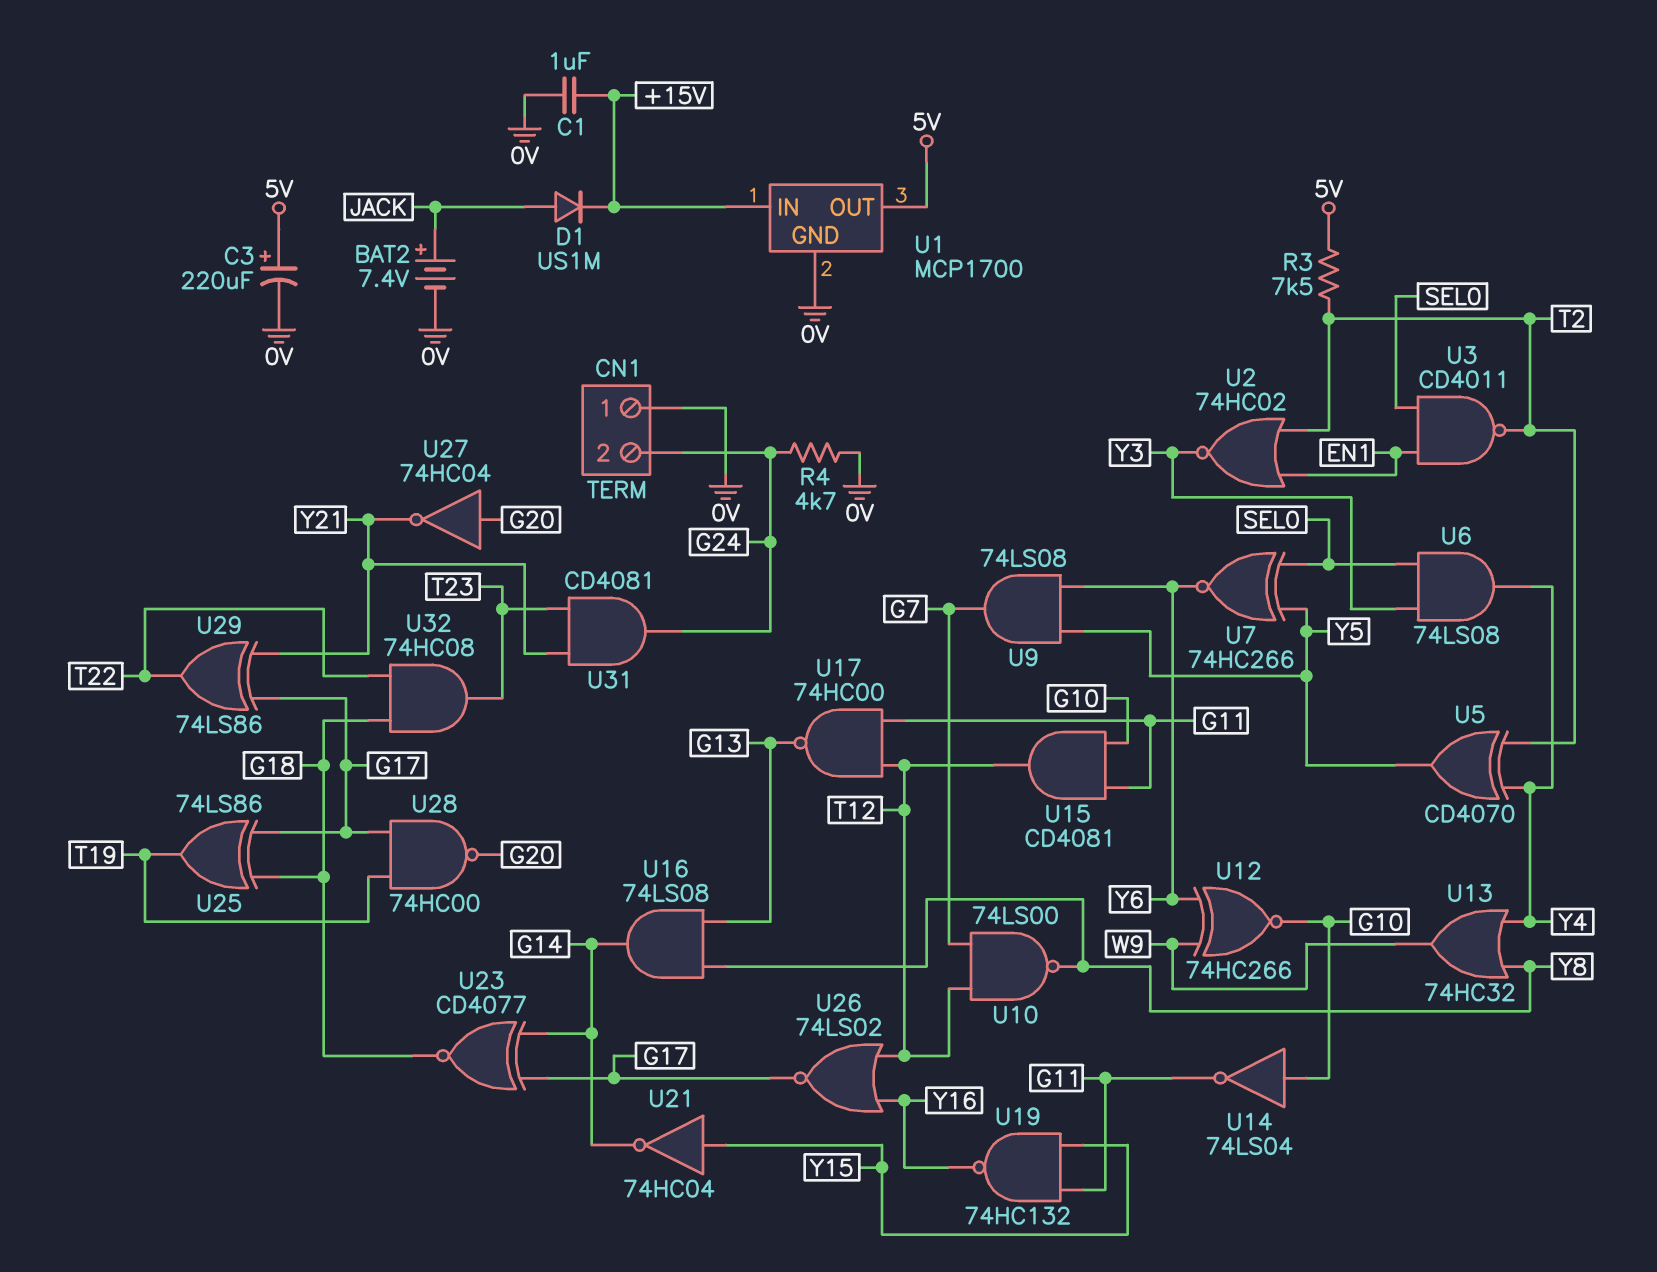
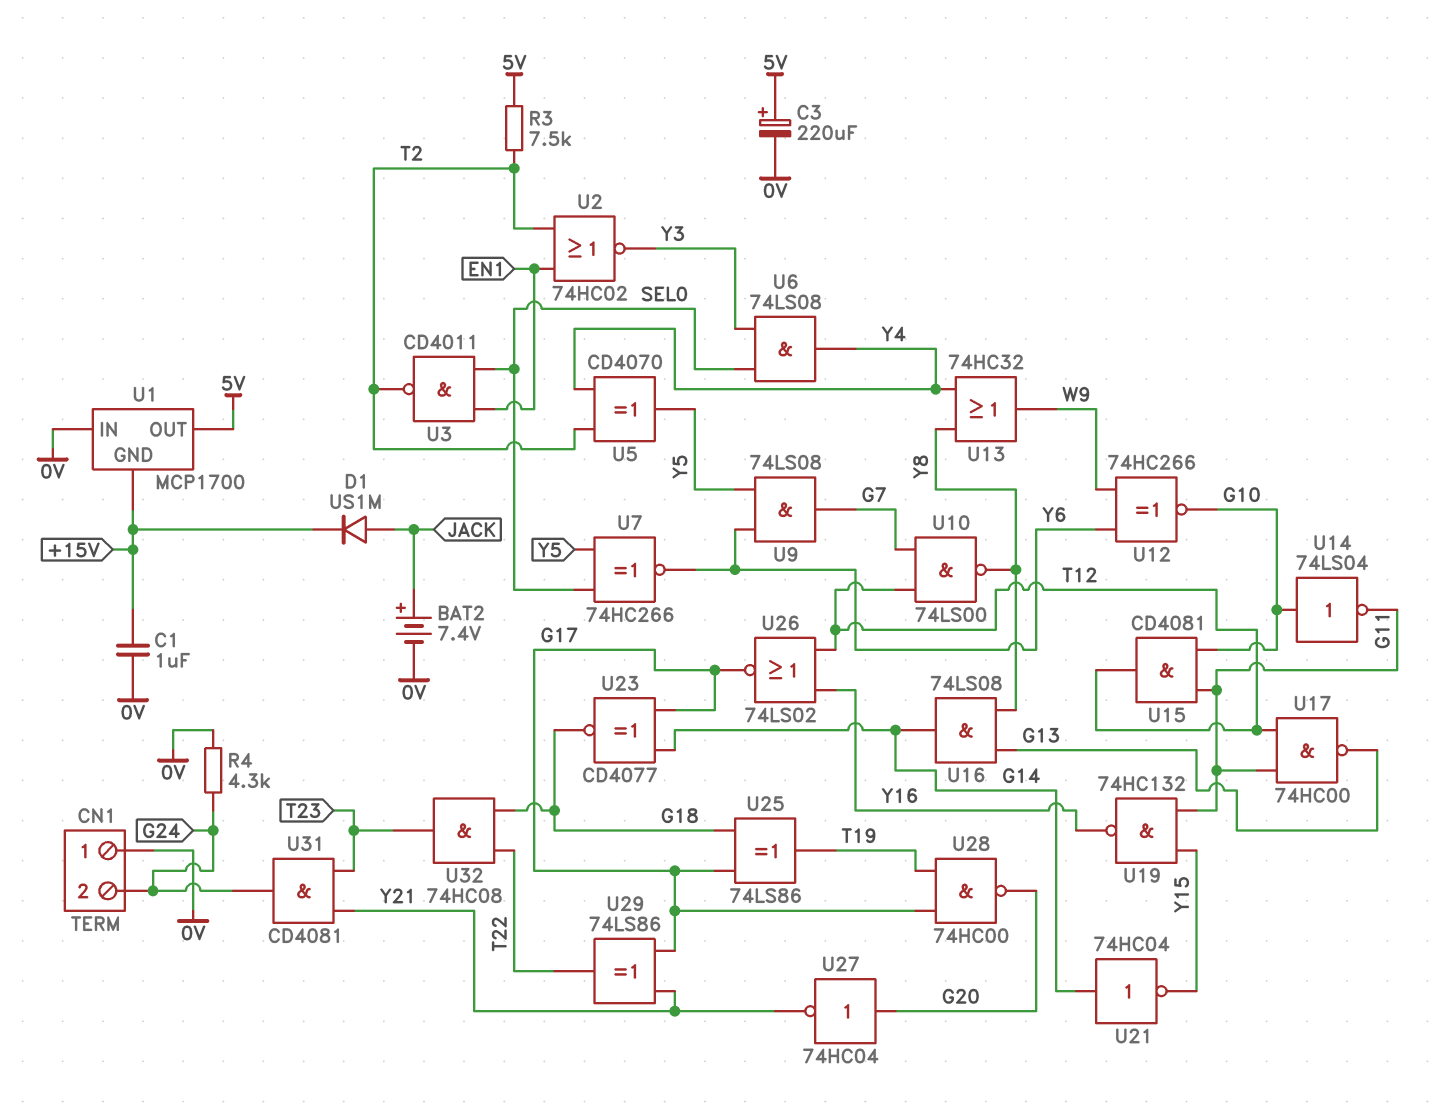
R4: 4.7k (0V, G24) -> 4.3k (0V, G24)
U1 pin GND: 0V -> +15V
U1 pin IN: +15V -> 0V
U21: NOT 74HC04 (in Y15, out G14) -> NOT 74HC04 (in G14, out Y15)

